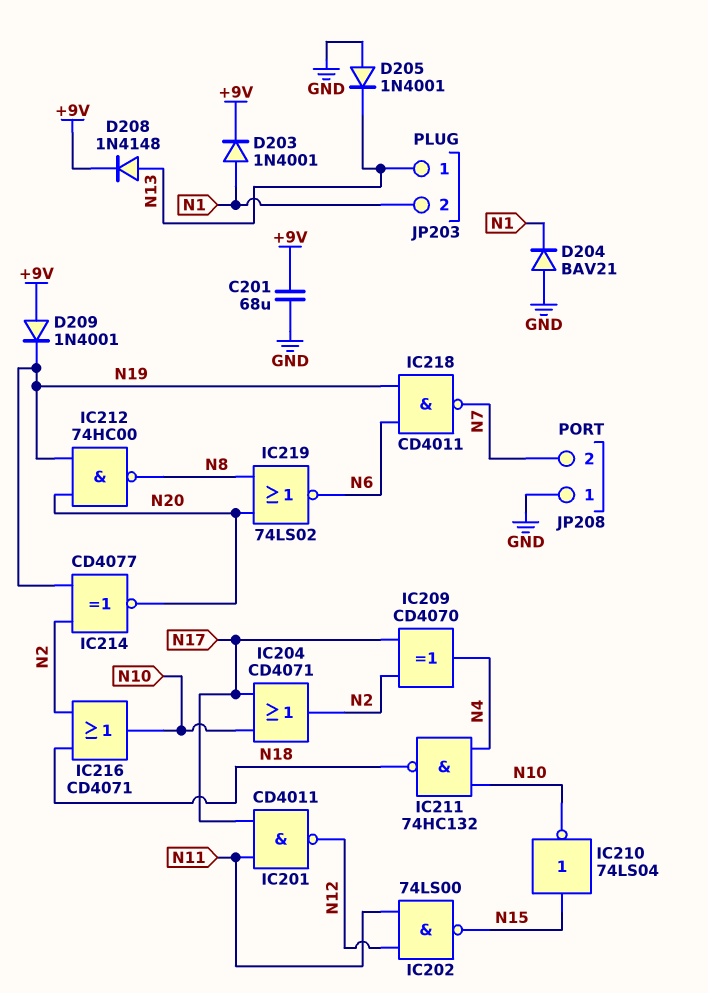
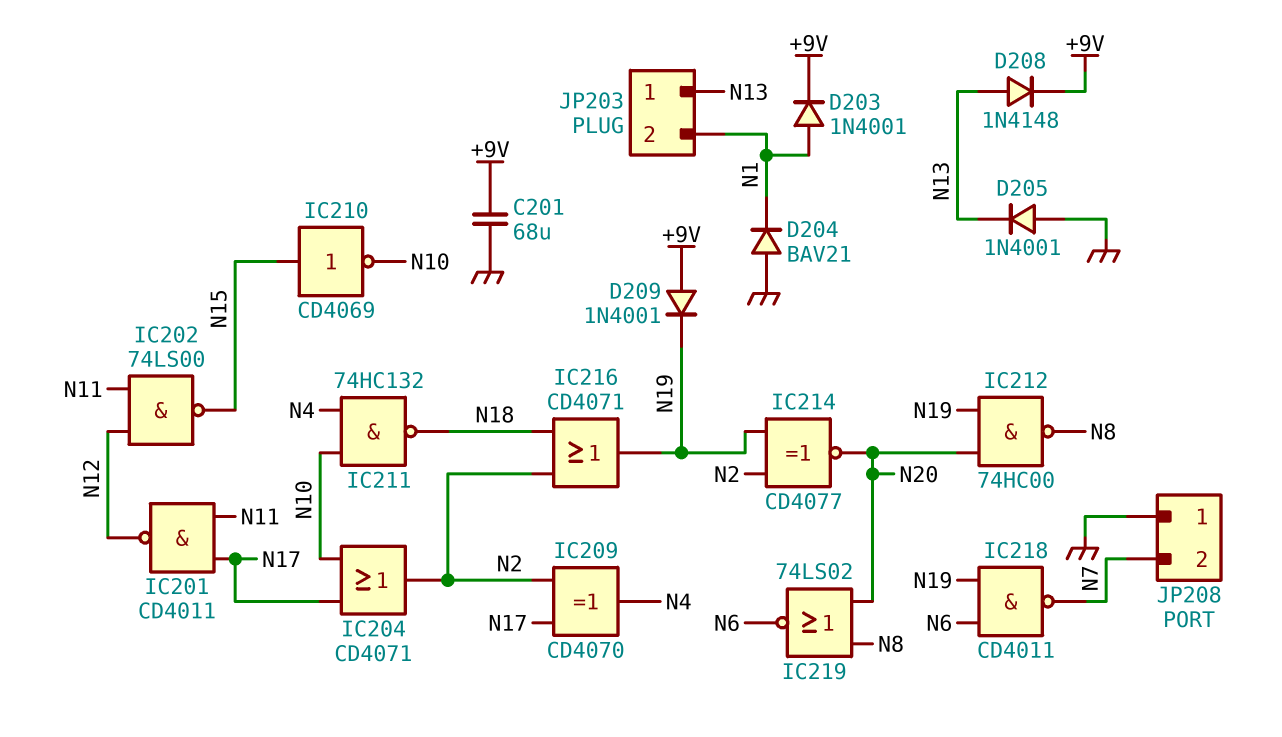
IC210: NOT 74LS04 (in N15, out N10) -> NOT CD4069 (in N15, out N10)
IC216: OR CD4071 (in N2, in N18, out N10) -> OR CD4071 (in N2, in N18, out N19)

